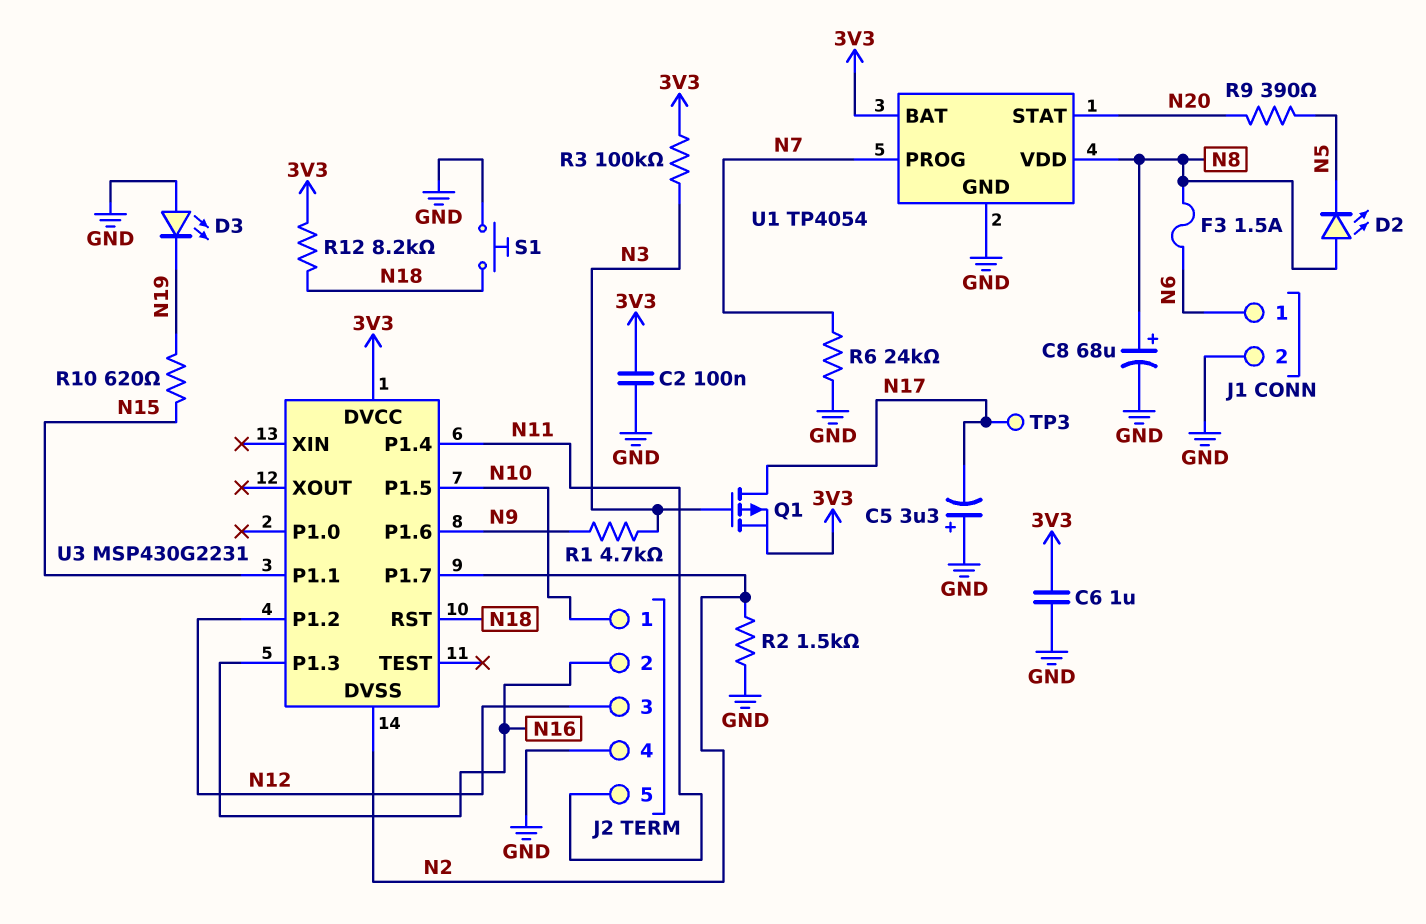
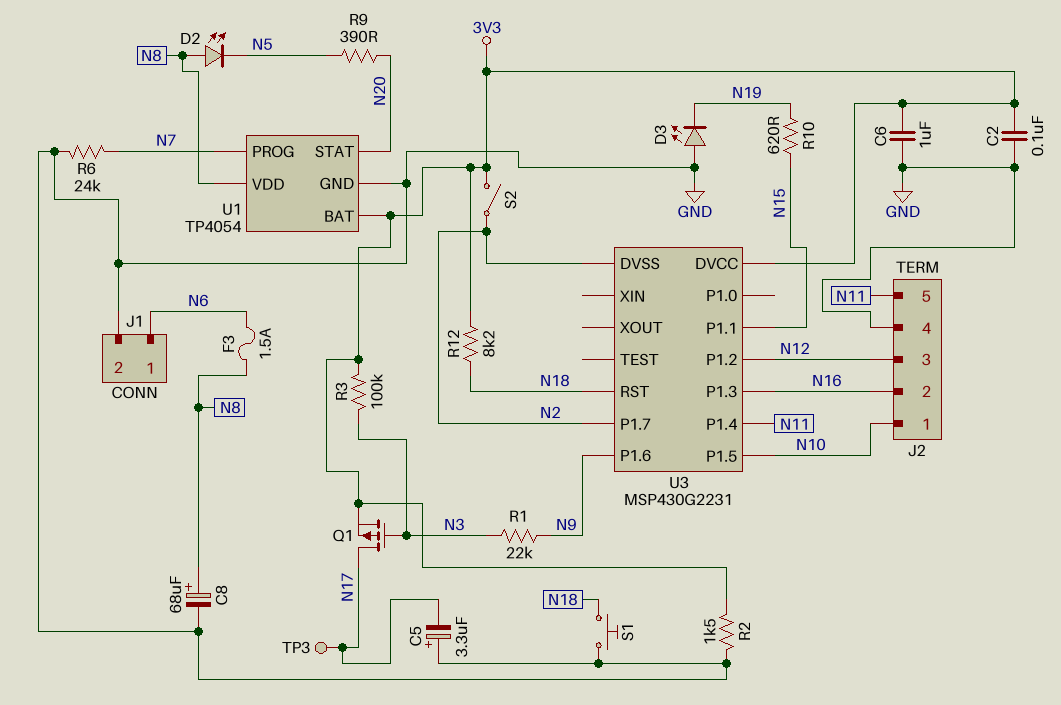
R1: 4.7k (N3, N9) -> 22k (N3, N9)
R2: 1.5k (GND, N2) -> 1.5k (3V3, GND)
S2: none -> switch (3V3, N2)

